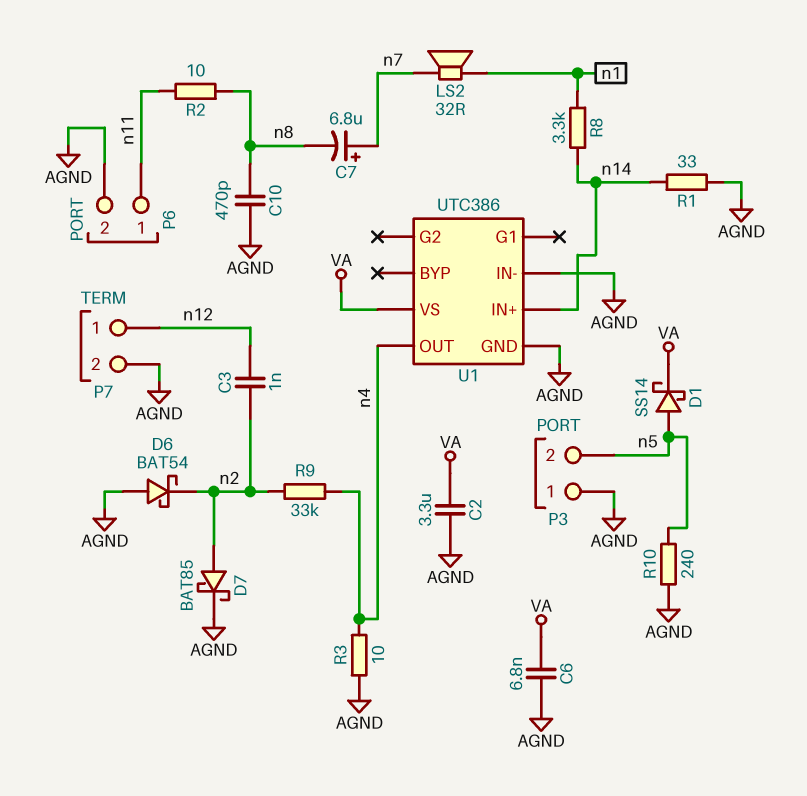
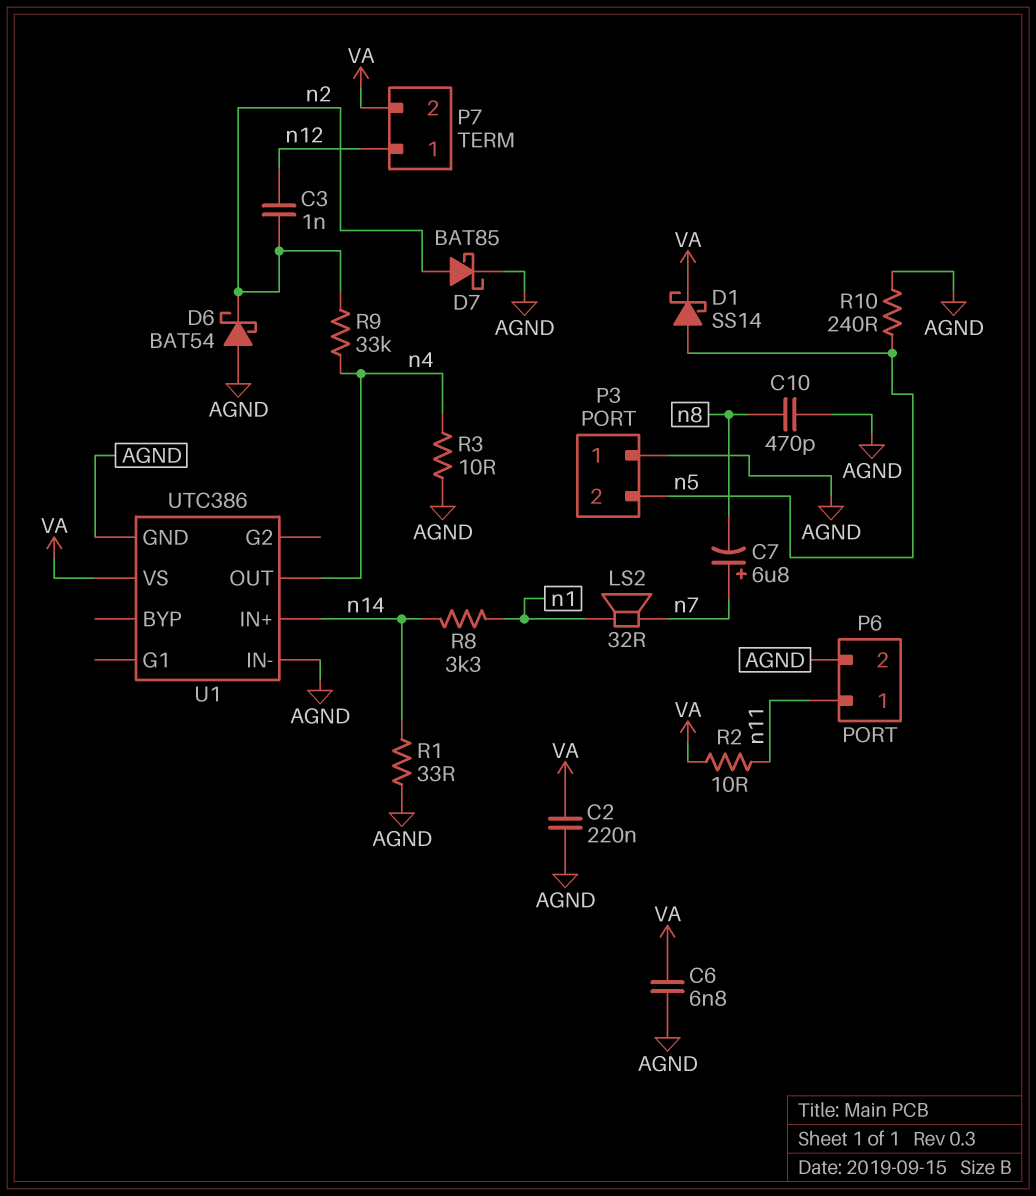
C2: 3.3uF (AGND, VA) -> 220nF (AGND, VA)
P7 pin 2: AGND -> VA
R2: 10 (n8, n11) -> 10 (VA, n11)

